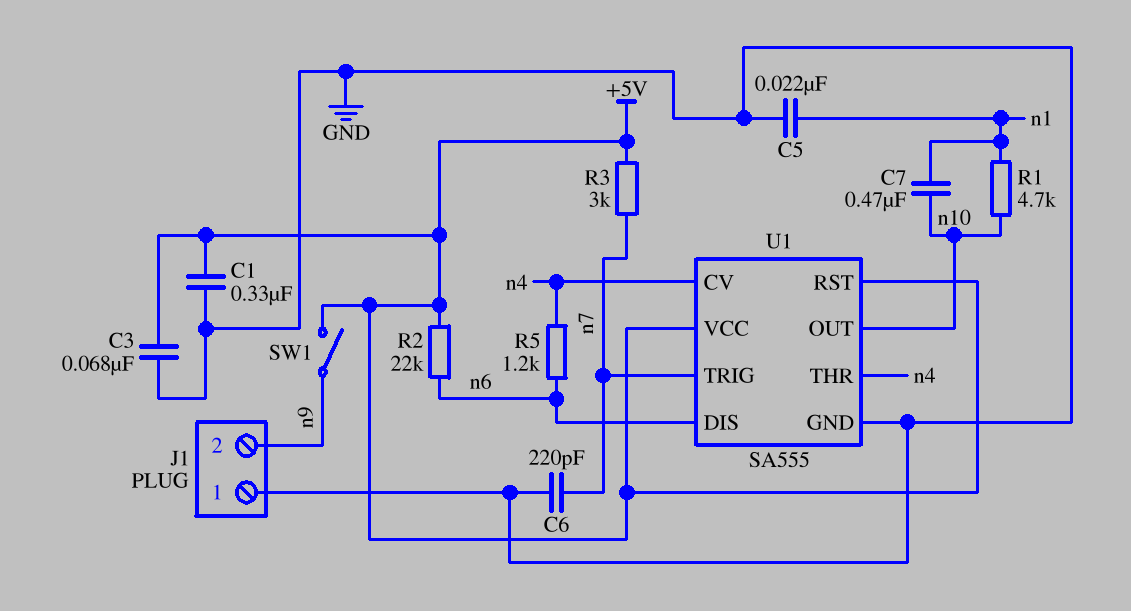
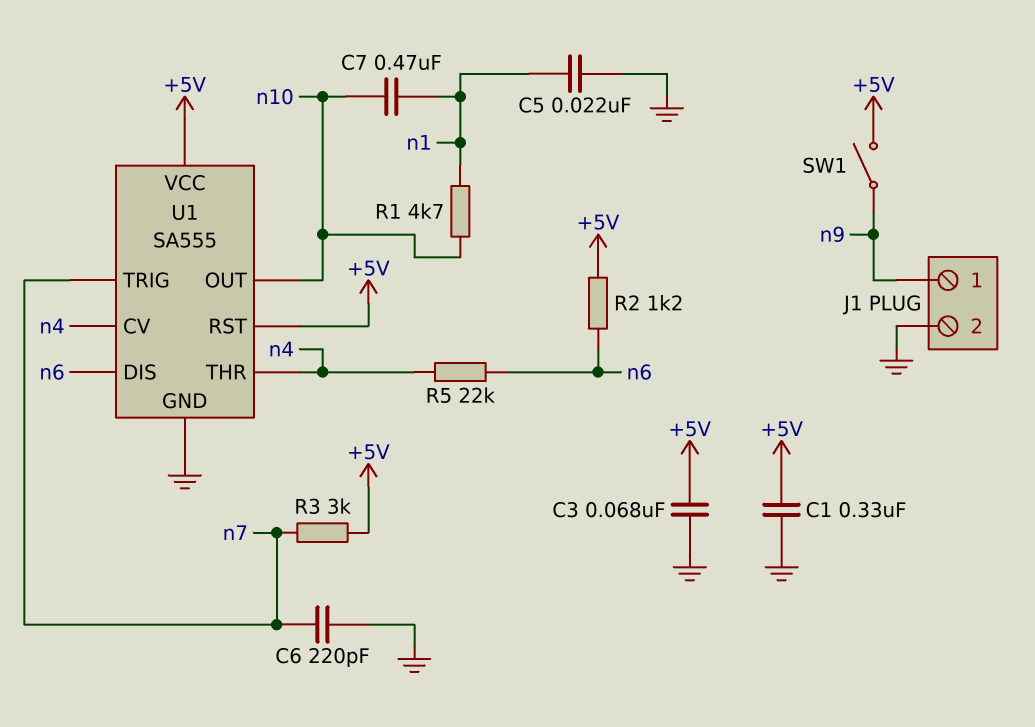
J1 pin 1: GND -> n9
J1 pin 2: n9 -> GND
R2: 22k (+5V, n6) -> 1.2k (+5V, n6)
R5: 1.2k (n4, n6) -> 22k (n4, n6)

